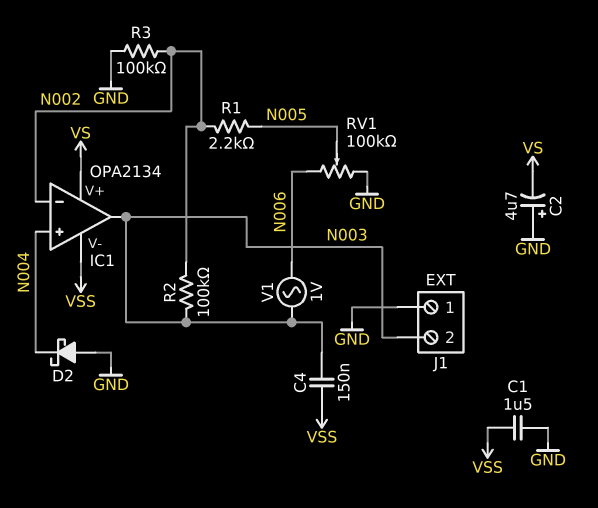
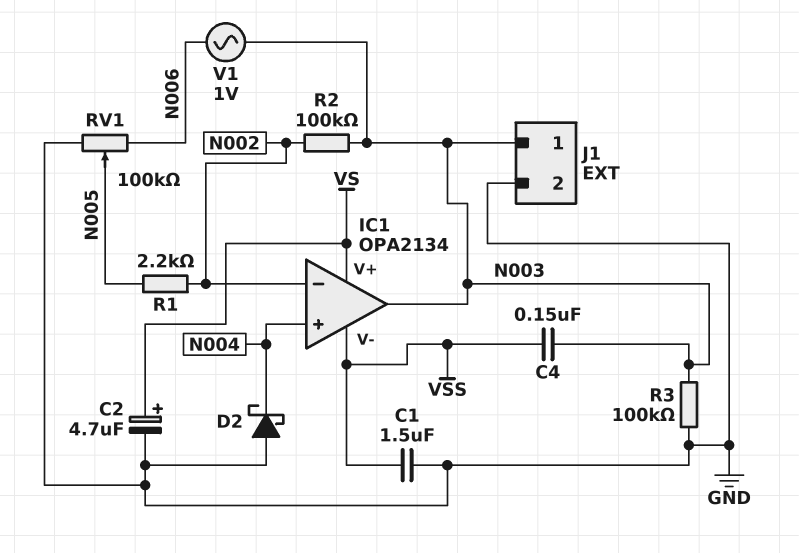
C2: 4.7uF (plus GND, minus VS) -> 4.7uF (plus VS, minus GND)
J1 pin 1: GND -> N003
J1 pin 2: N003 -> GND
R3: 100k (GND, N002) -> 100k (GND, N003)

